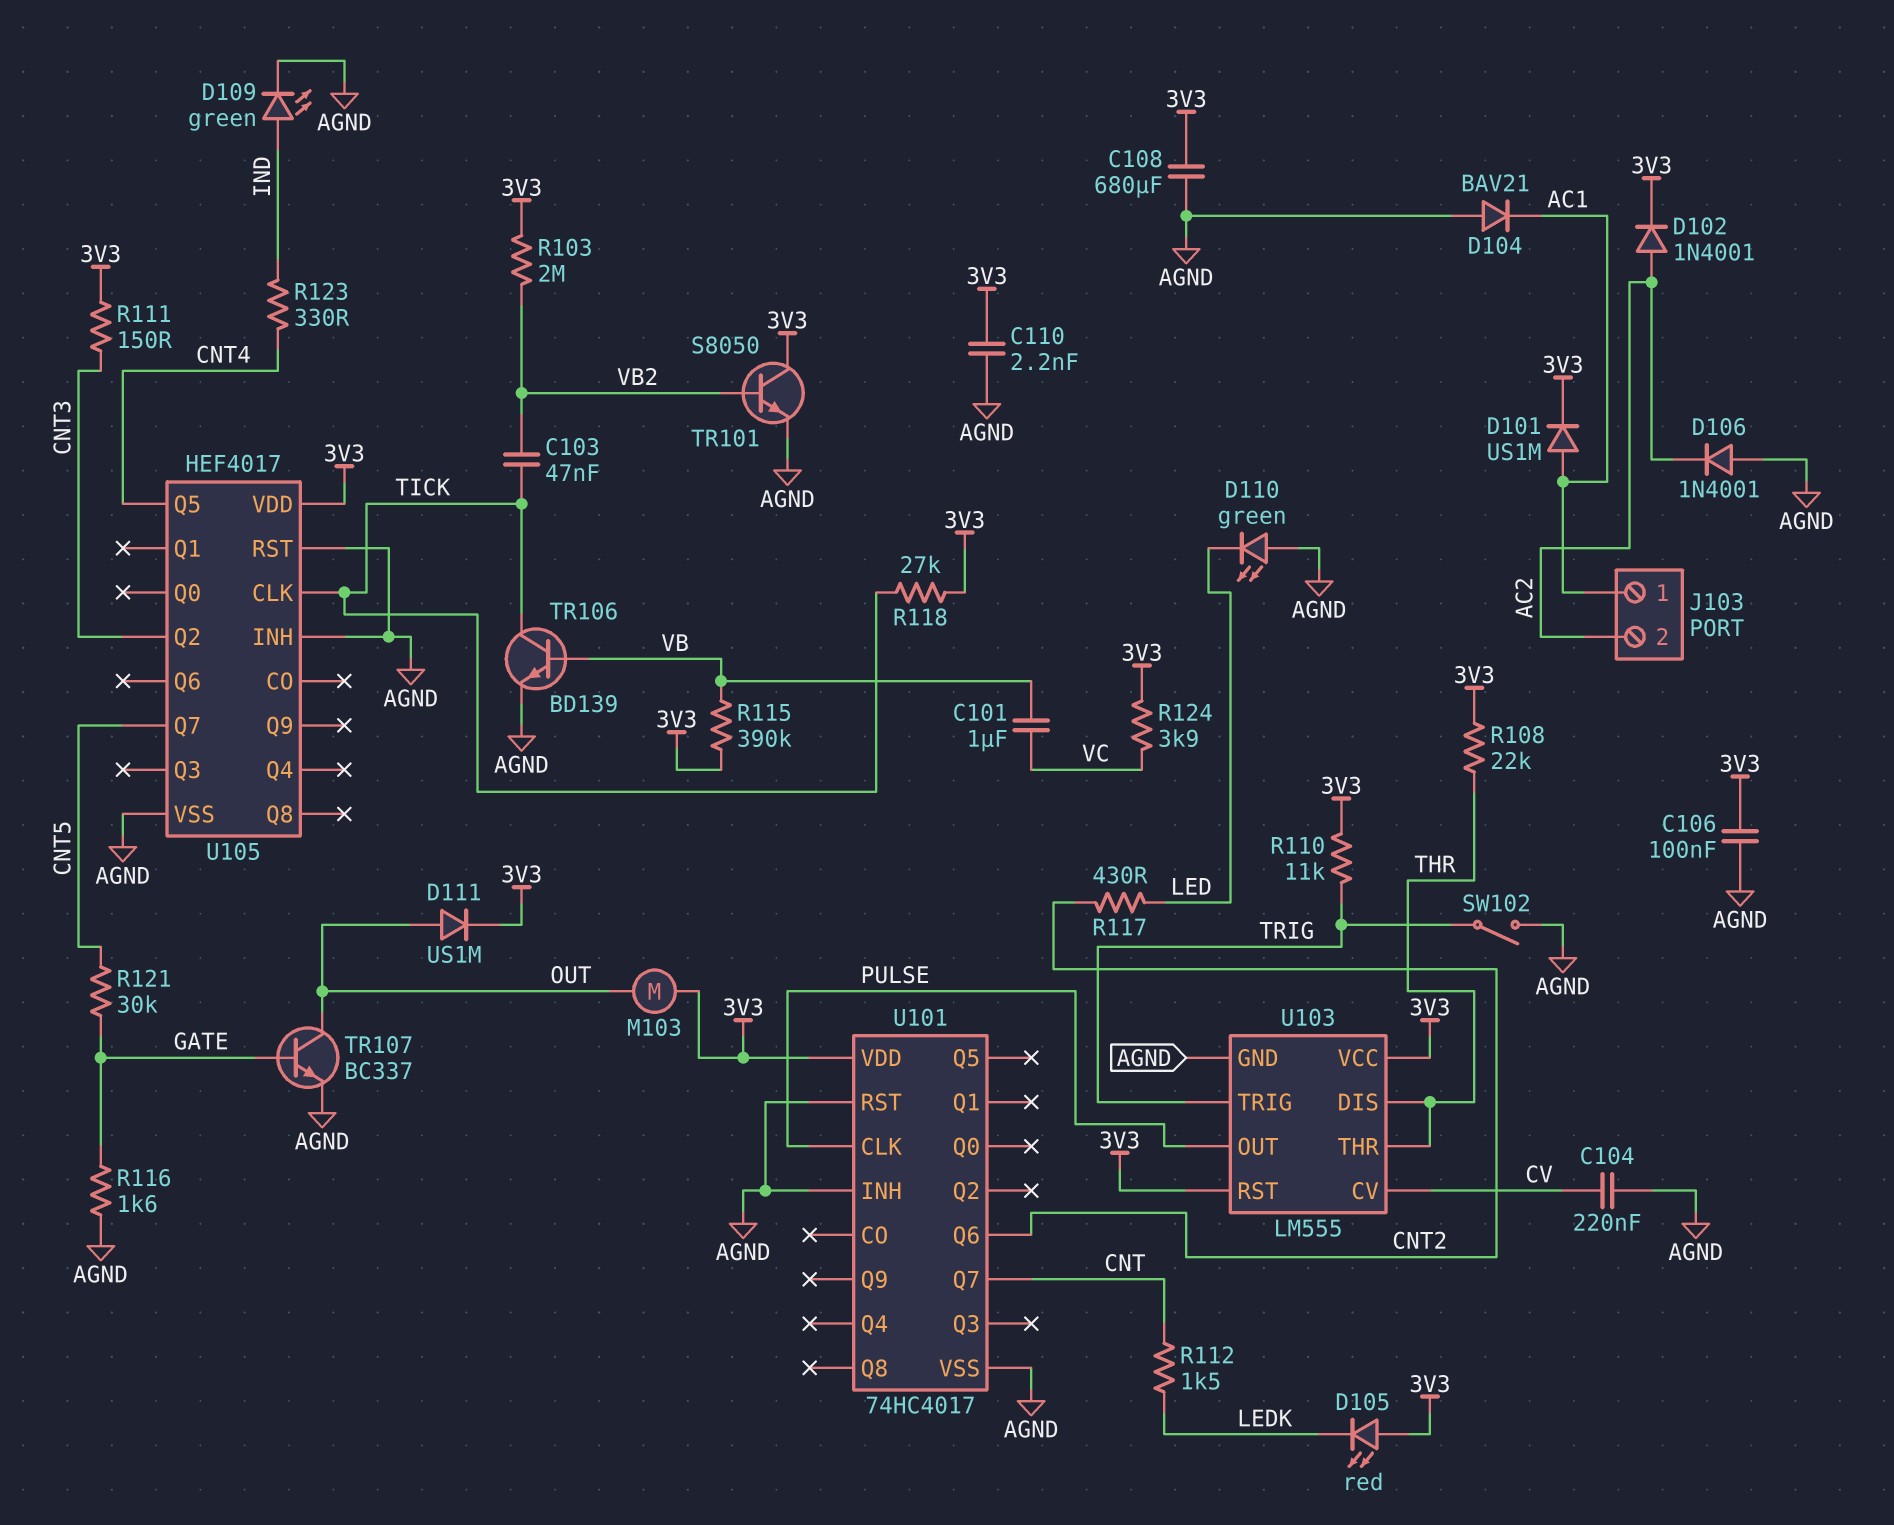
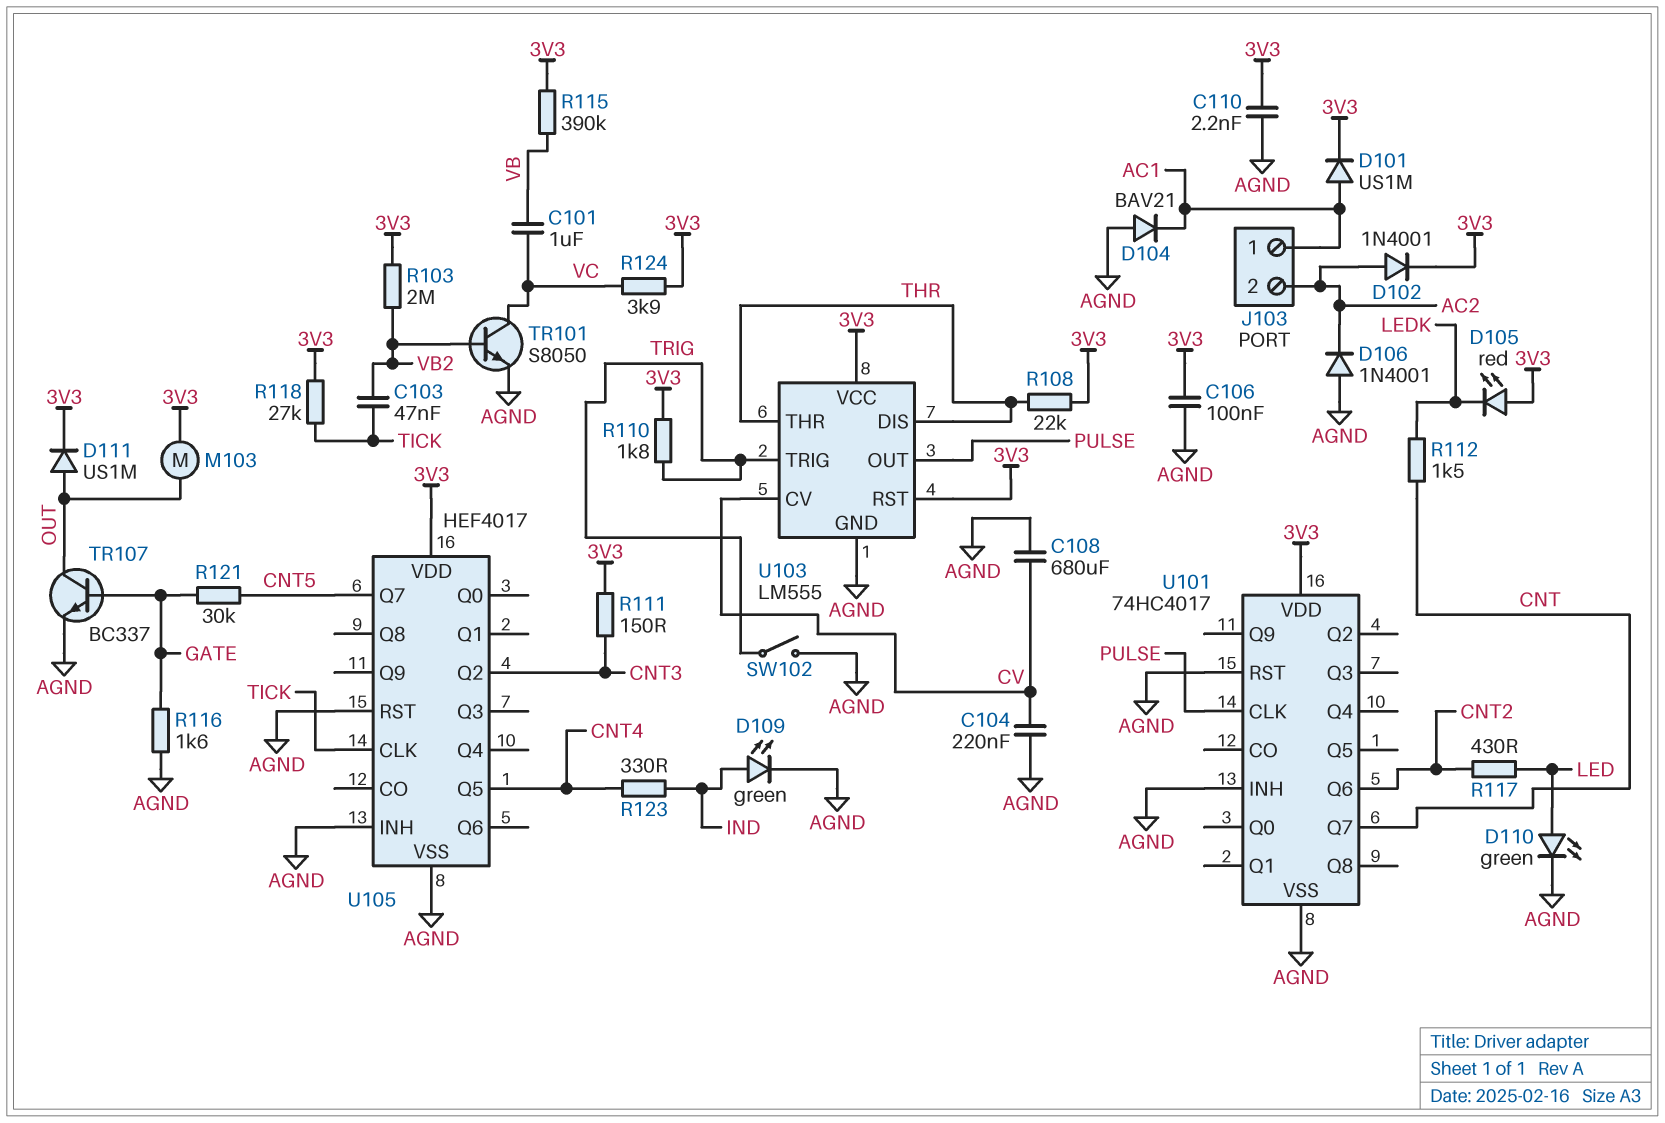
C108: 680uF (3V3, AGND) -> 680uF (AGND, CV)
D110: LED green (A AGND, K LED) -> LED green (A LED, K AGND)
R110: 11k (3V3, TRIG) -> 1.8k (3V3, TRIG)
TR101: NPN S8050 (B VB2, C 3V3, E AGND) -> NPN S8050 (B VB2, C VC, E AGND)
TR106: NPN BD139 (B VB, C TICK, E AGND) -> none

